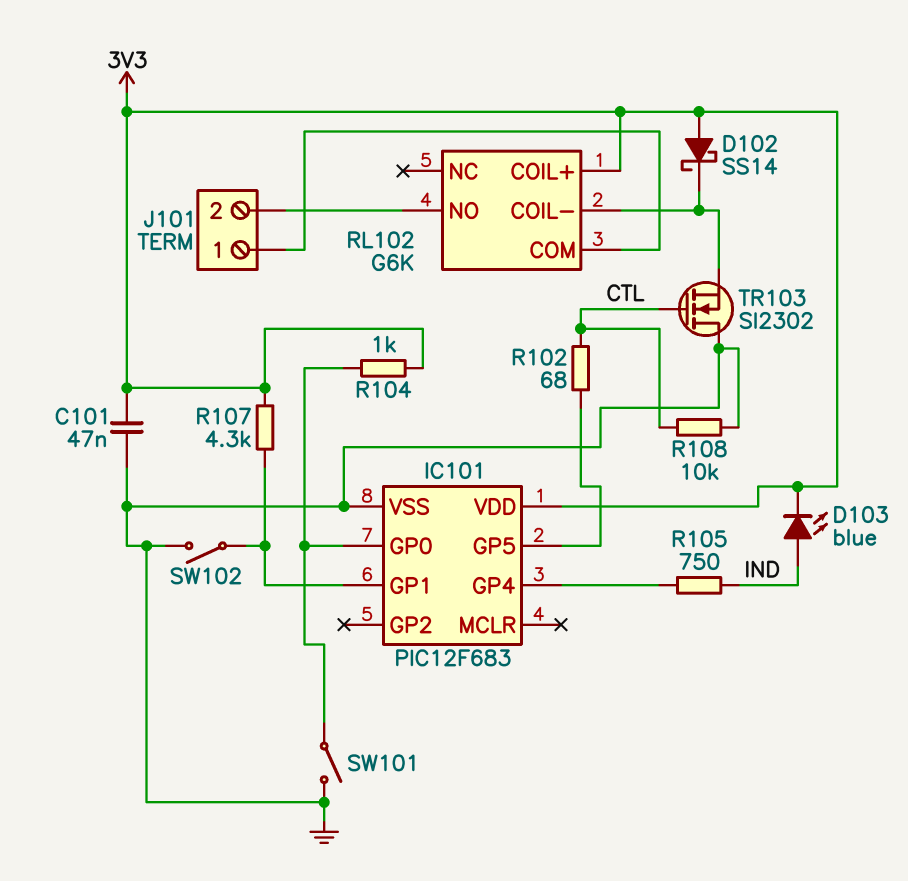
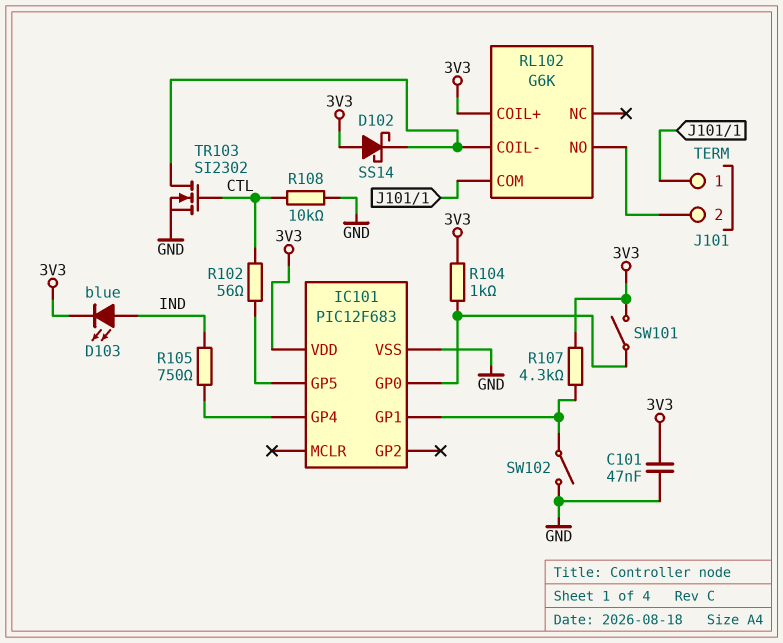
R102: 68 (CTL, IC101/GP5) -> 56 (CTL, IC101/GP5)
SW101: switch (GND, IC101/GP0) -> switch (3V3, IC101/GP0)
TR103: NMOS SI2302 (G CTL, D GND, S RL102/COIL-) -> NMOS SI2302 (G CTL, D RL102/COIL-, S GND)

